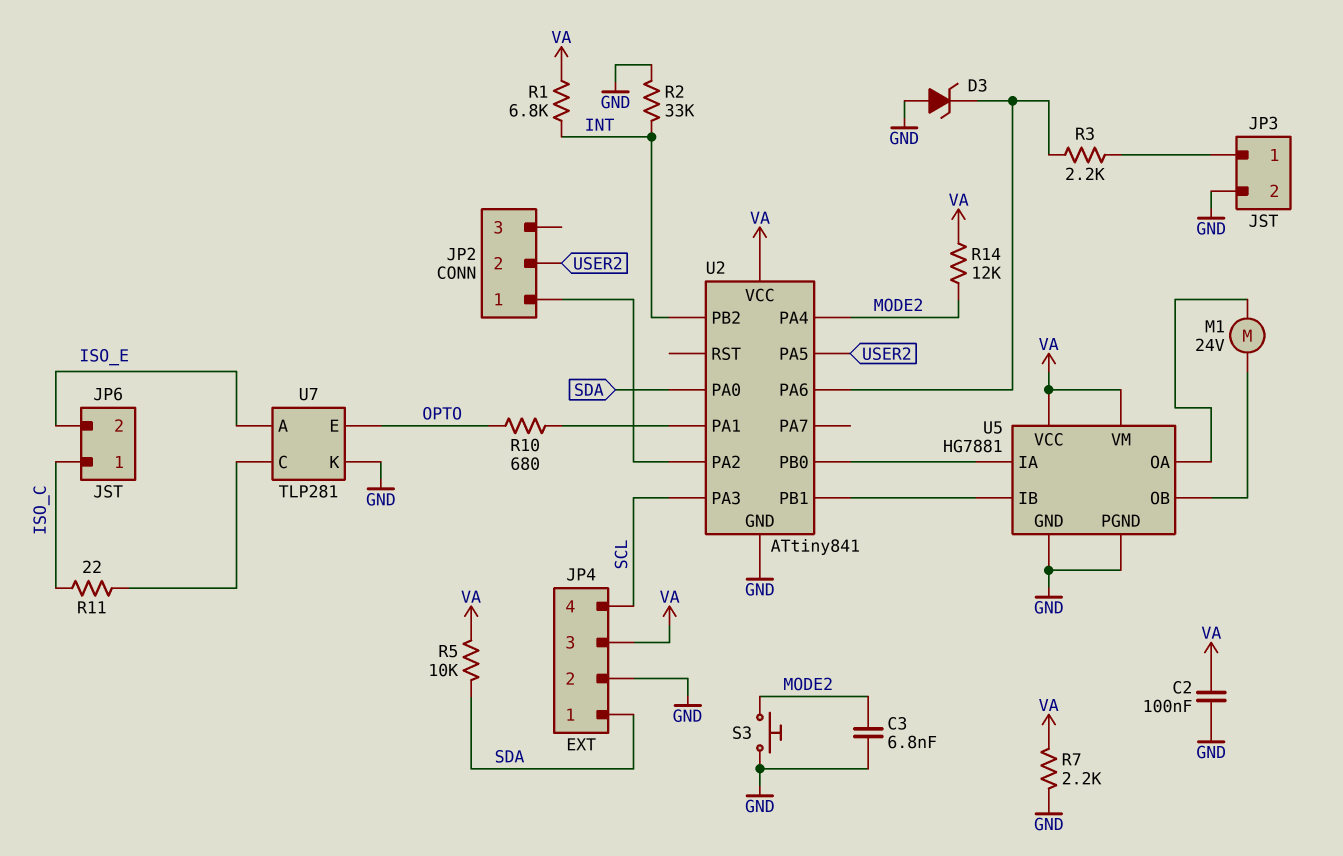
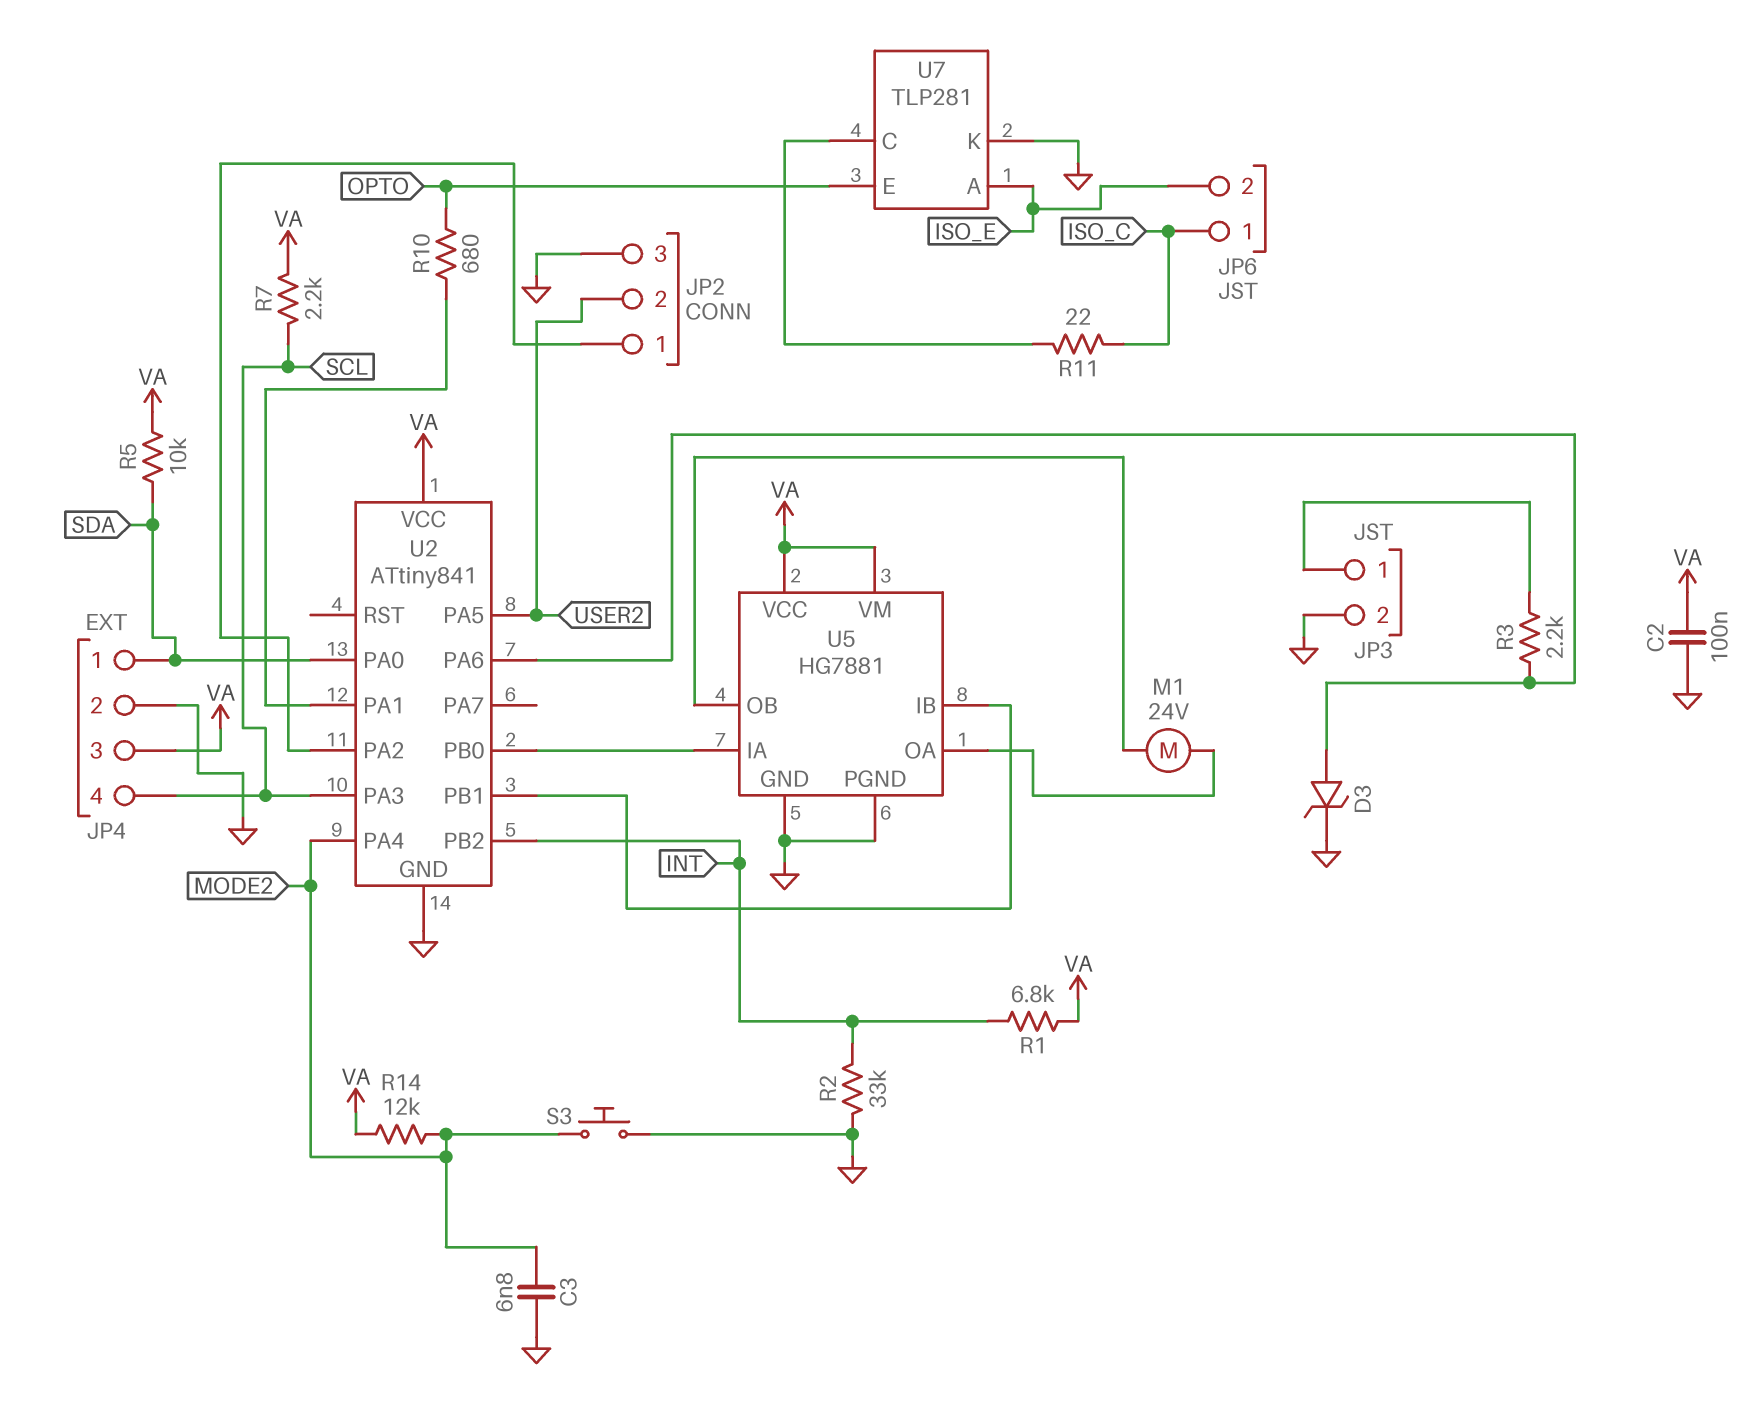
D3: zener (A GND, K U2/PA6) -> zener (A U2/PA6, K GND)
JP2 pin 3: none -> GND
R7: 2.2k (GND, VA) -> 2.2k (SCL, VA)

